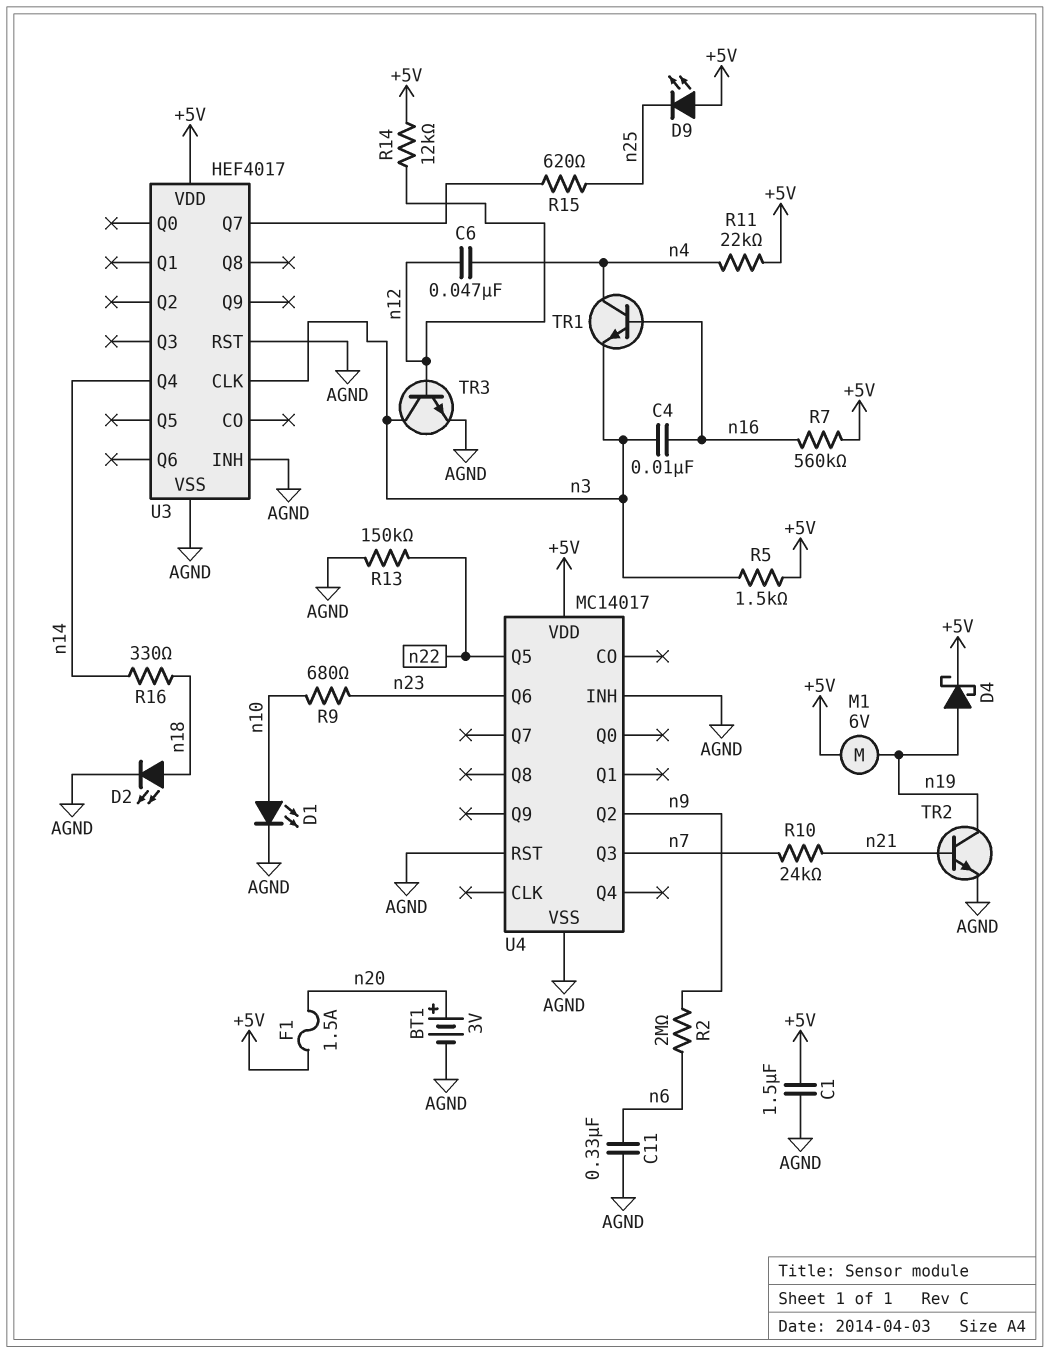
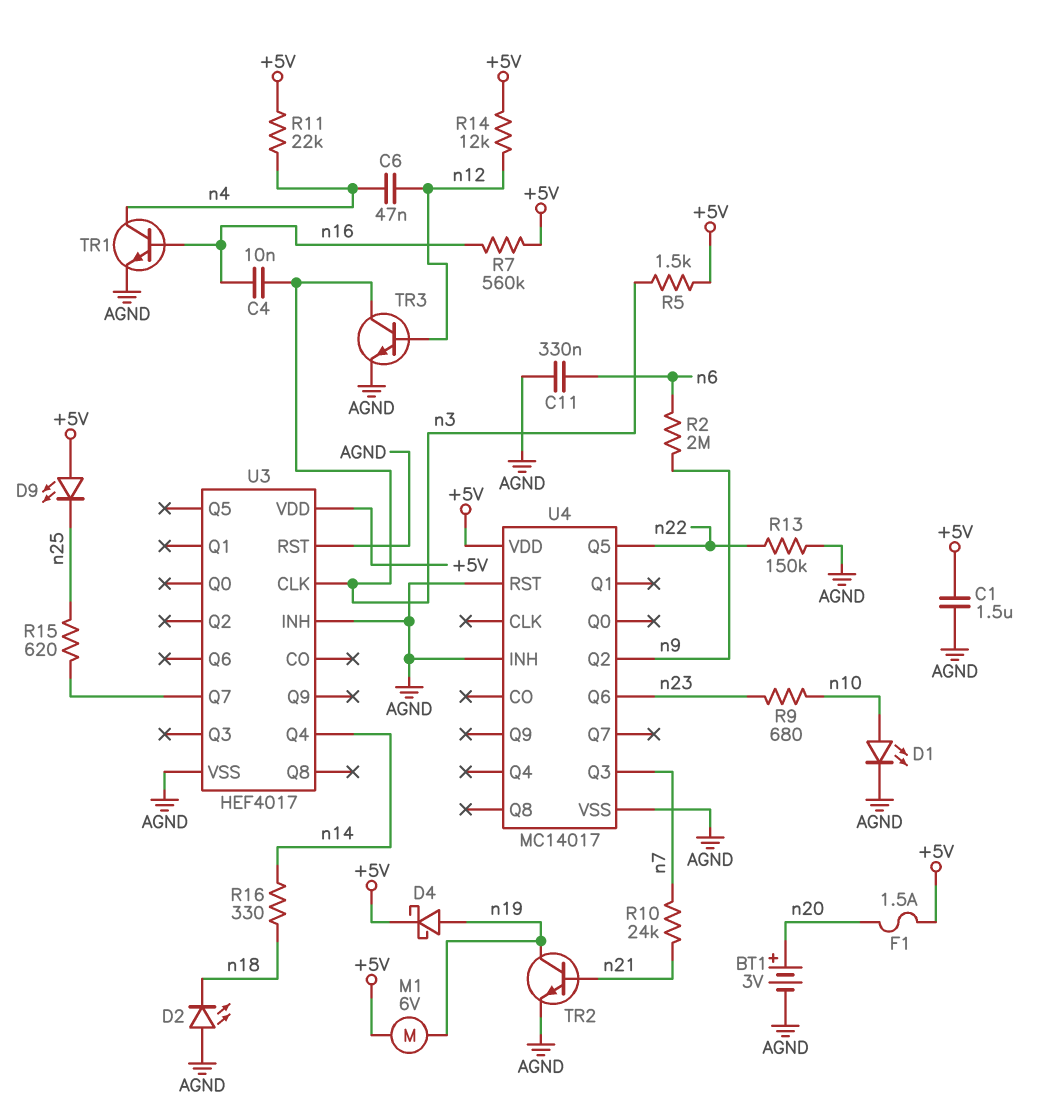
D2: LED (A n18, K AGND) -> LED (A AGND, K n18)
TR1: NPN (B n16, C n4, E n3) -> NPN (B n16, C n4, E AGND)

